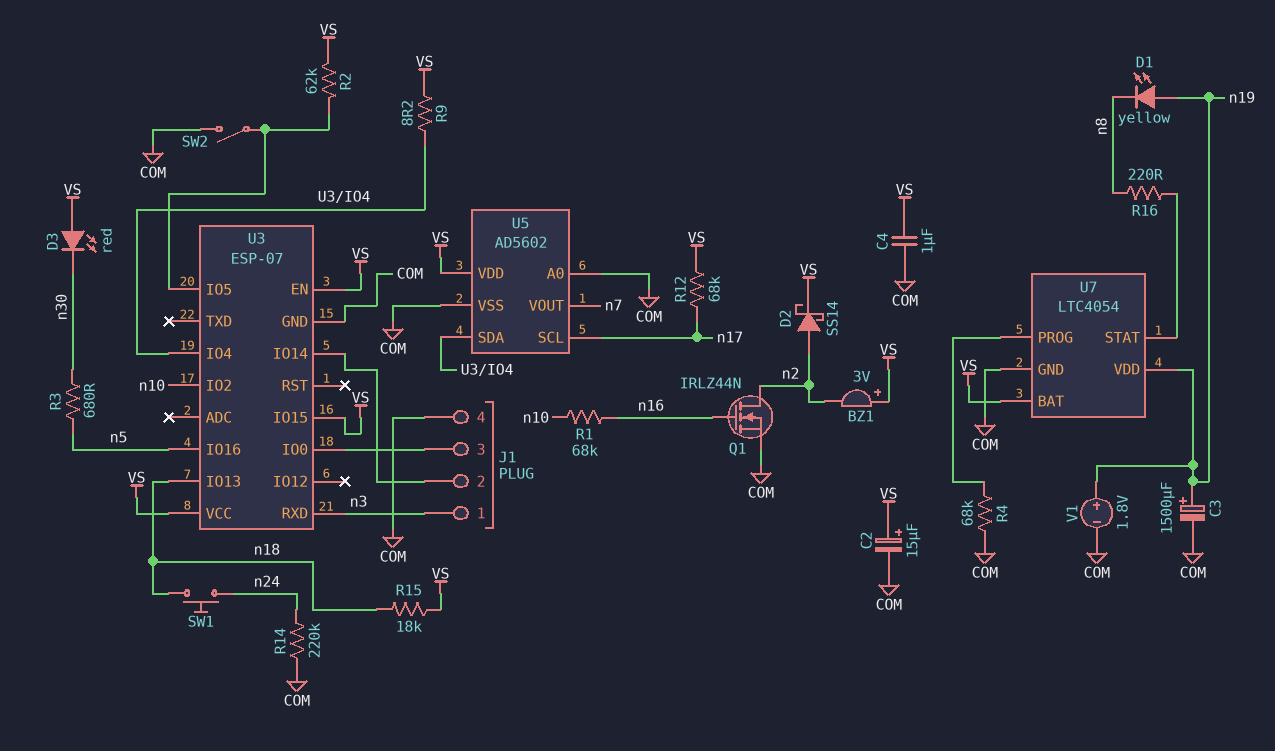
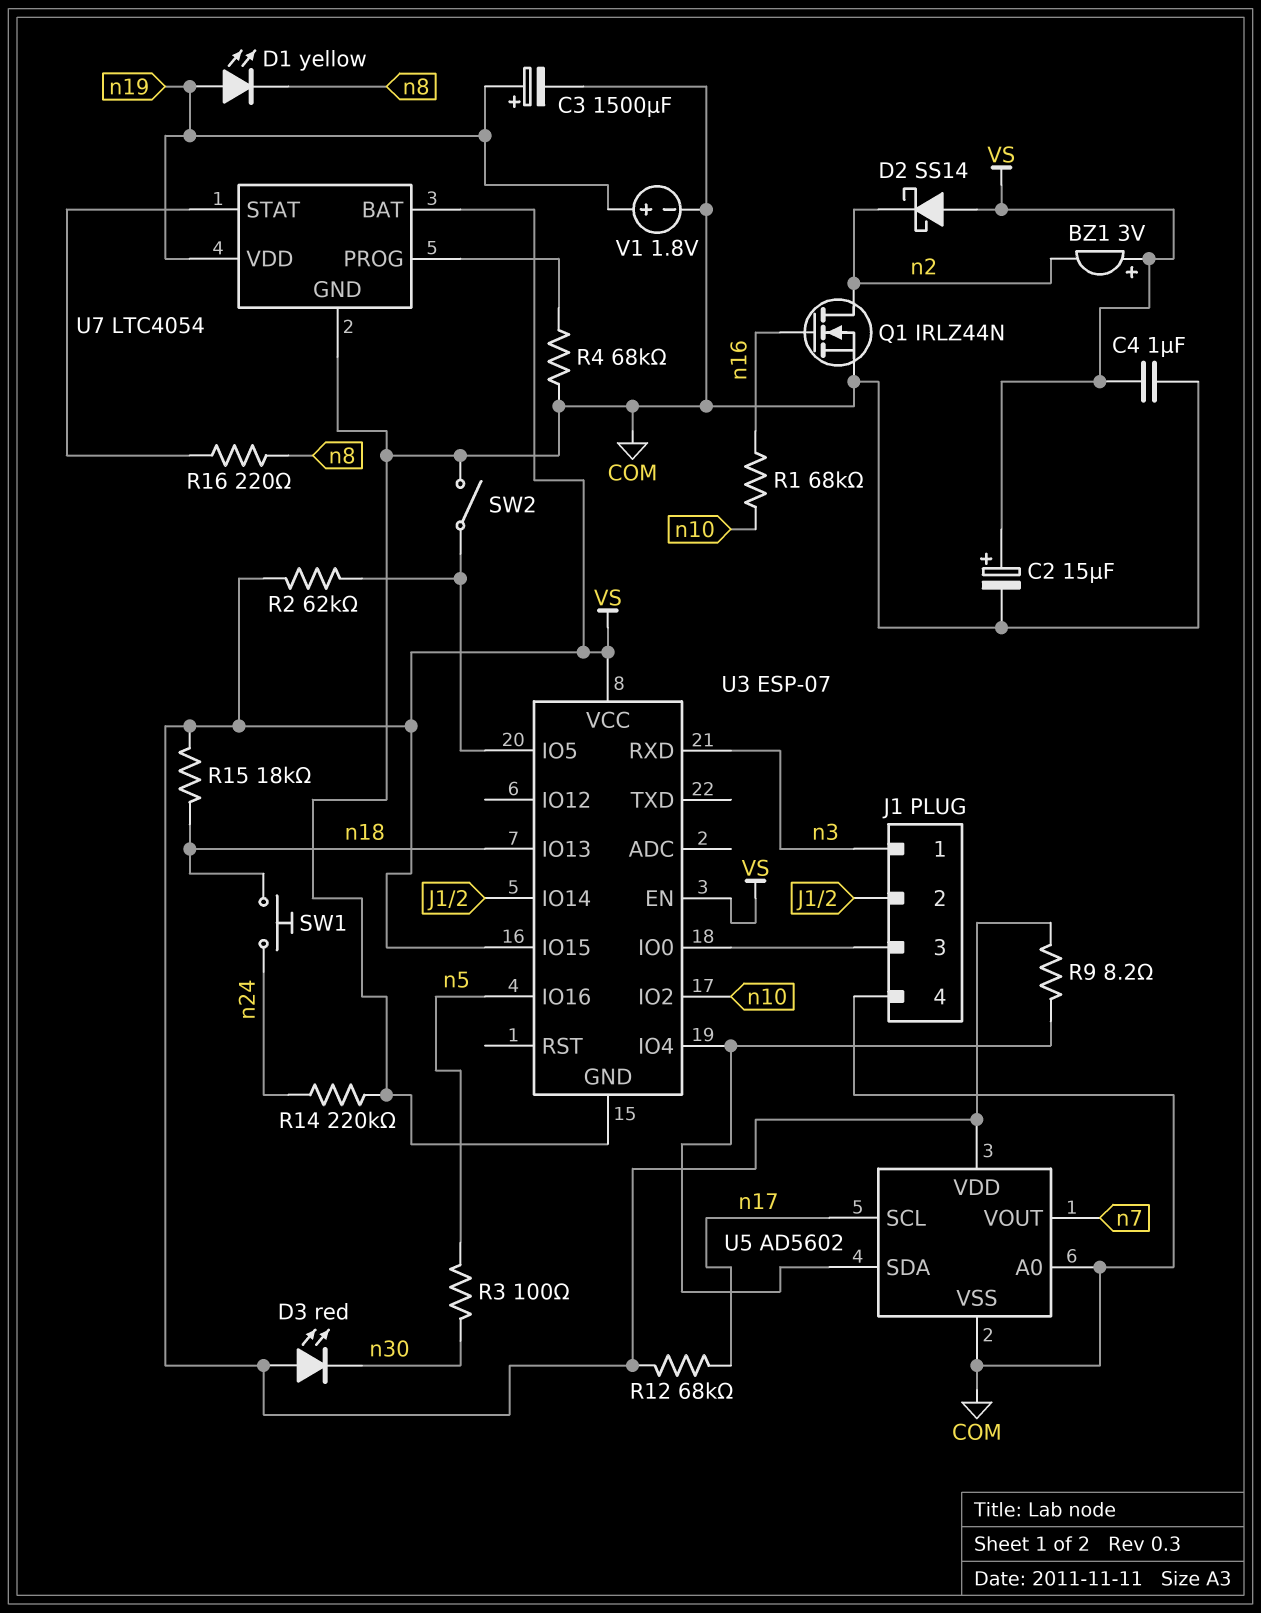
D2: schottky SS14 (A n2, K VS) -> schottky SS14 (A VS, K n2)
R3: 680 (n5, n30) -> 100 (n5, n30)

